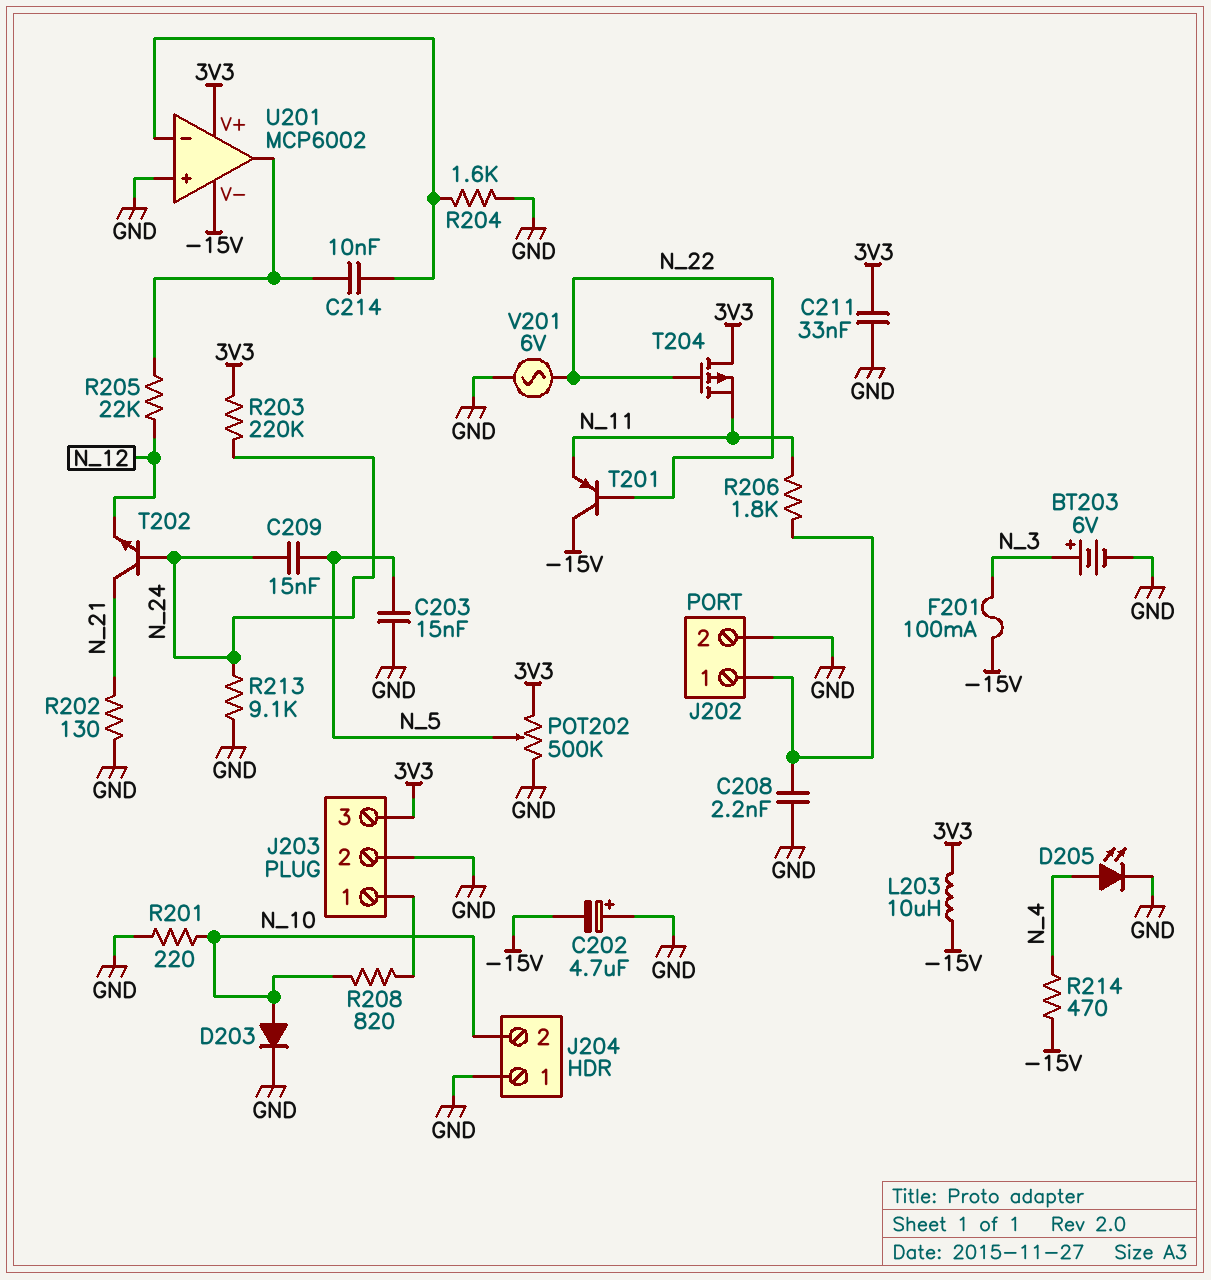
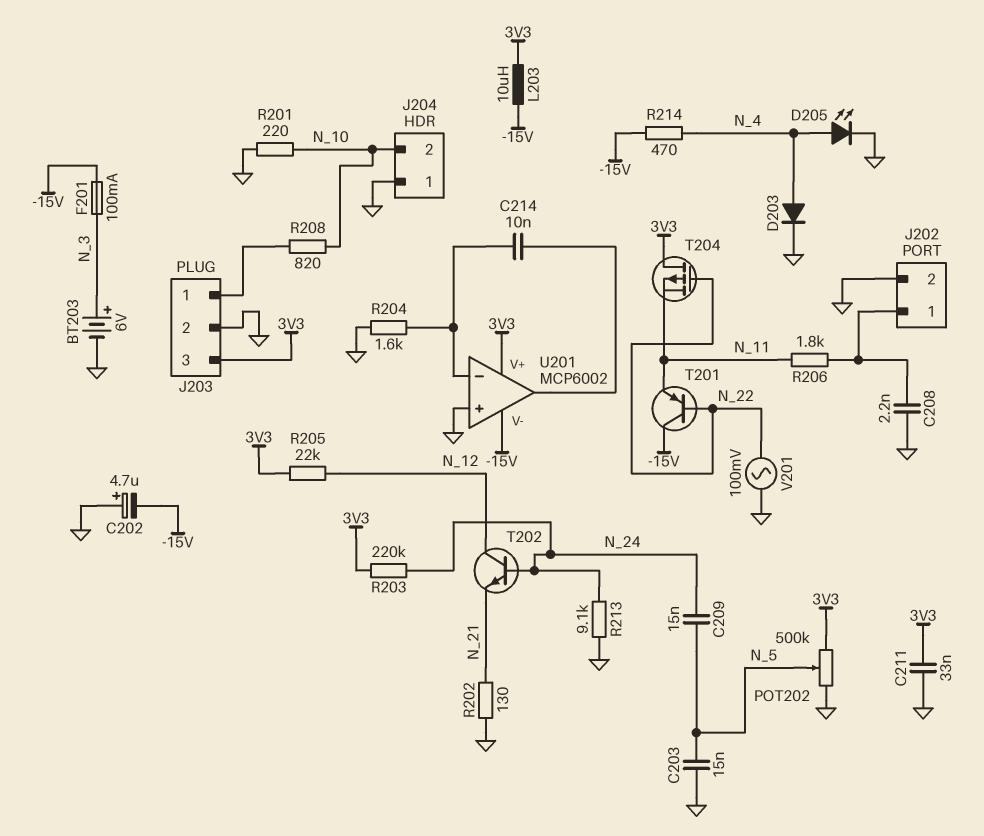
D203: diode (A N_10, K GND) -> diode (A N_4, K GND)
R205: 22k (N_12, U201/out) -> 22k (3V3, N_12)
T202: NPN (B N_24, C N_21, E N_12) -> NPN (B N_24, C N_12, E N_21)
V201: AC 6V (GND, N_22) -> AC 100mV (GND, N_22)

